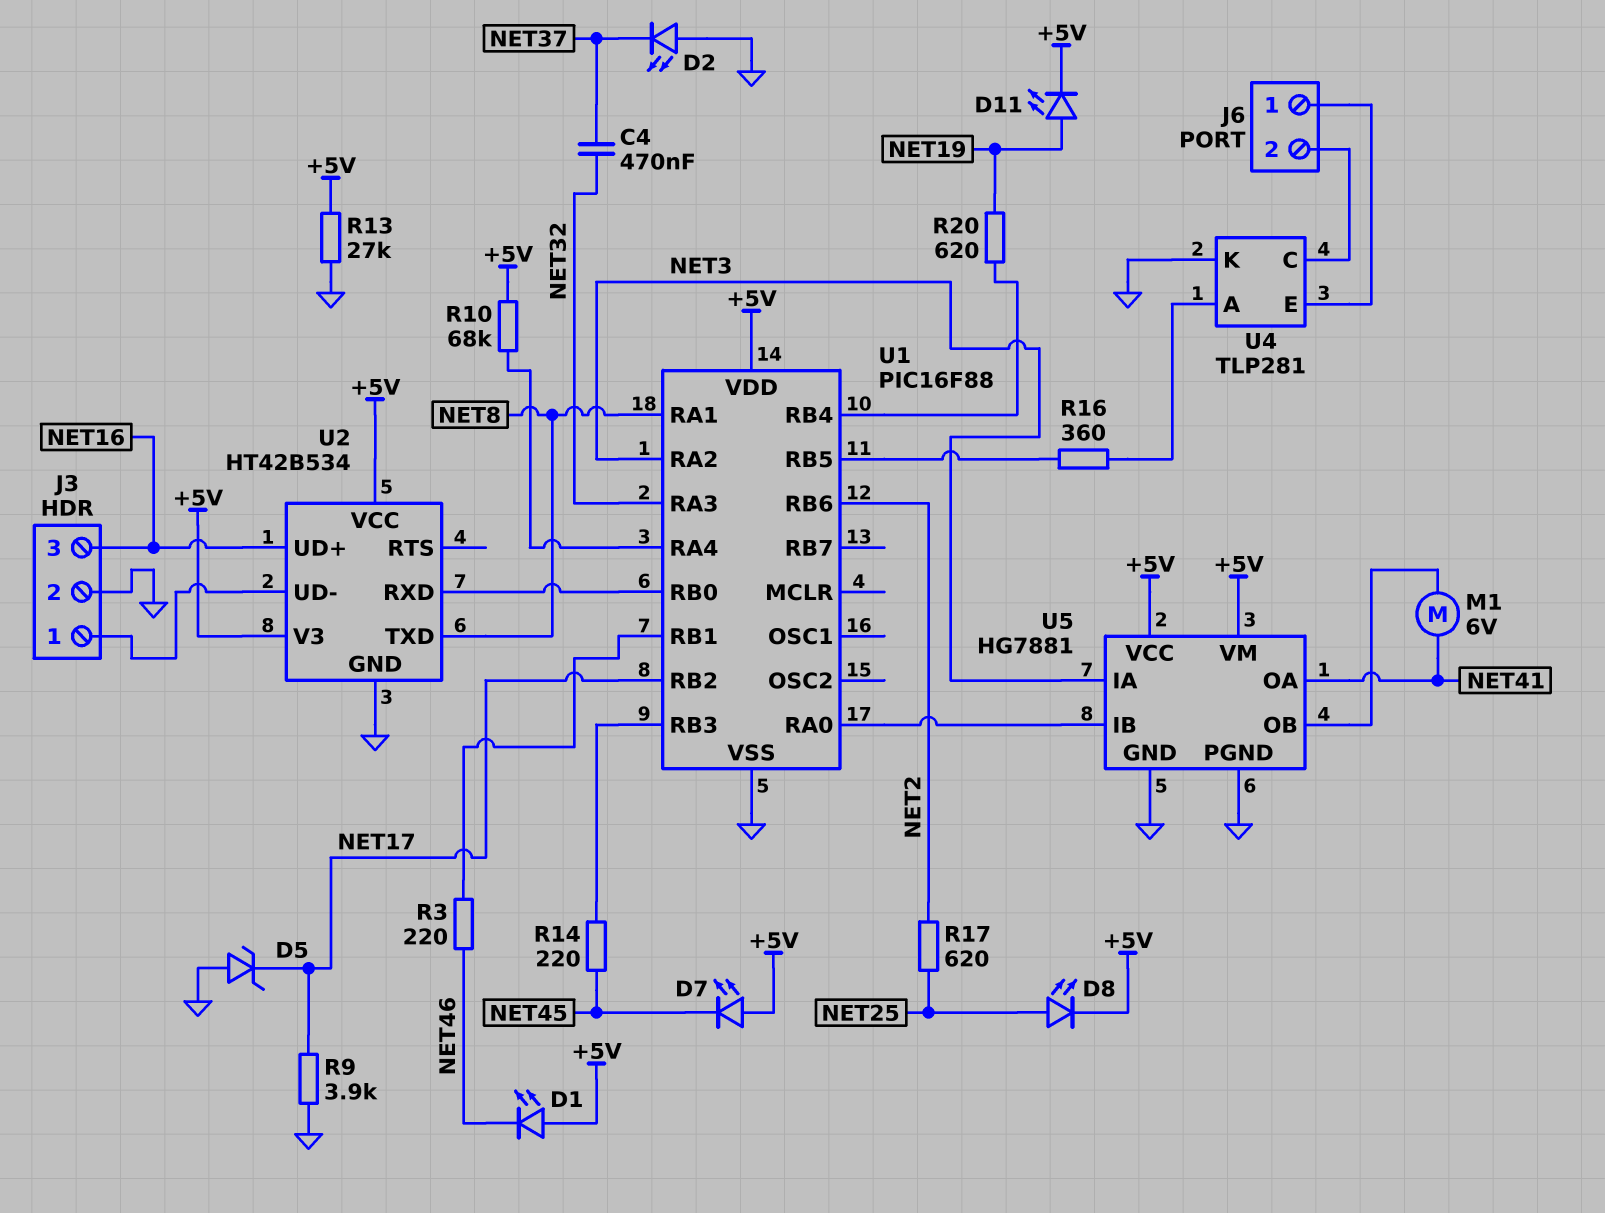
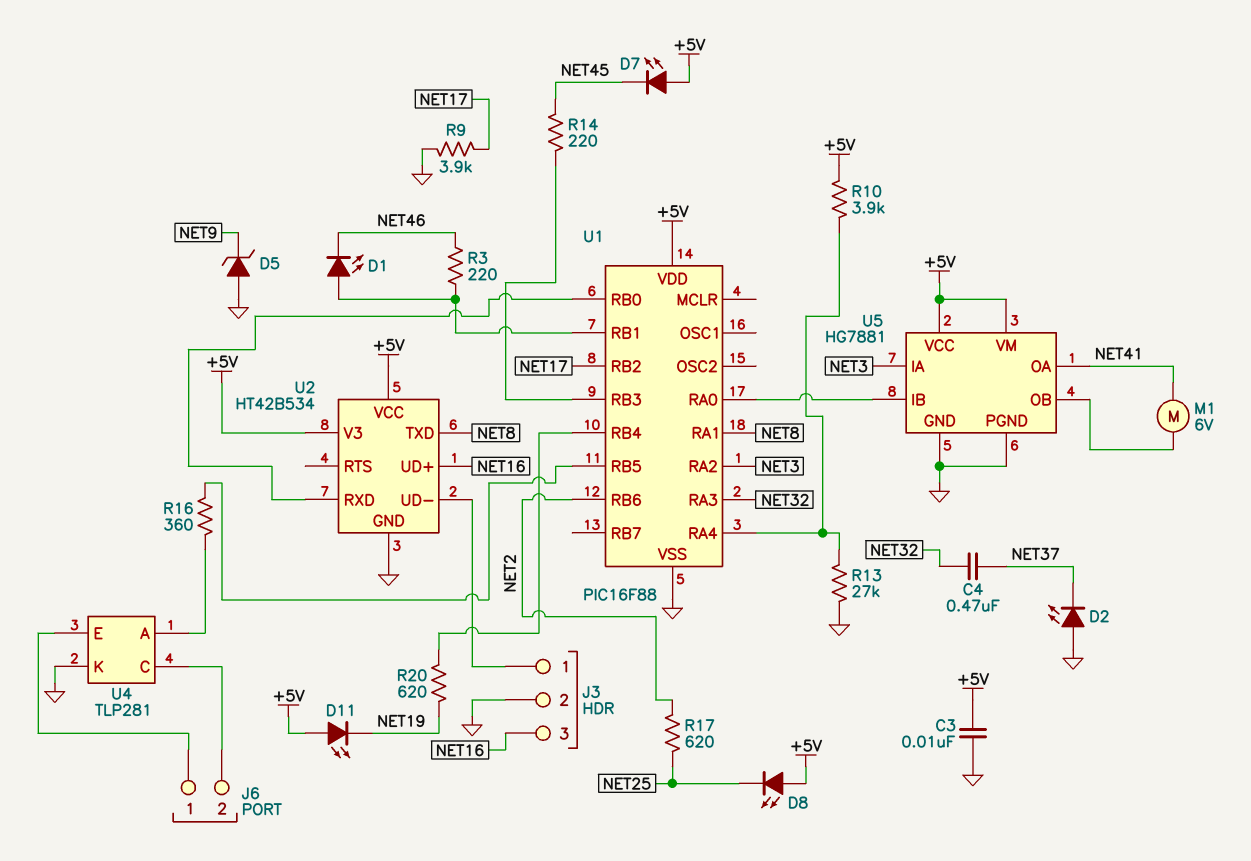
C3: none -> 10nF (+5V, GND)
D1: LED (A +5V, K NET46) -> LED (A U1/RB1, K NET46)
D5: zener (A GND, K NET17) -> zener (A GND, K NET9)
D8: LED (A NET25, K +5V) -> LED (A +5V, K NET25)
D11: LED (A NET19, K +5V) -> LED (A +5V, K NET19)
R10: 68k (+5V, U1/RA4) -> 3.9k (+5V, U1/RA4)
R13: 27k (+5V, GND) -> 27k (GND, U1/RA4)

